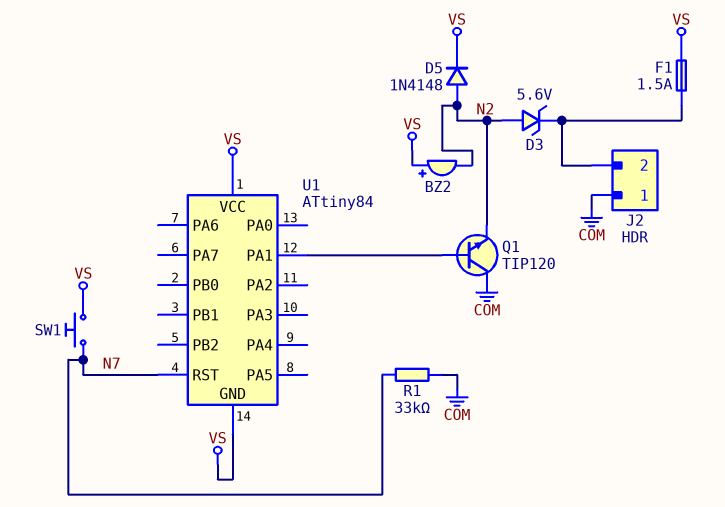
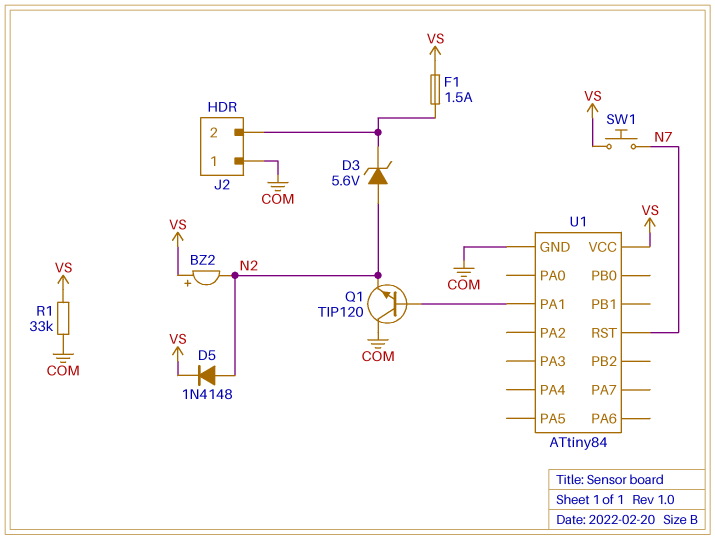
R1: 33k (COM, N7) -> 33k (COM, VS)
U1 pin GND: VS -> COM

